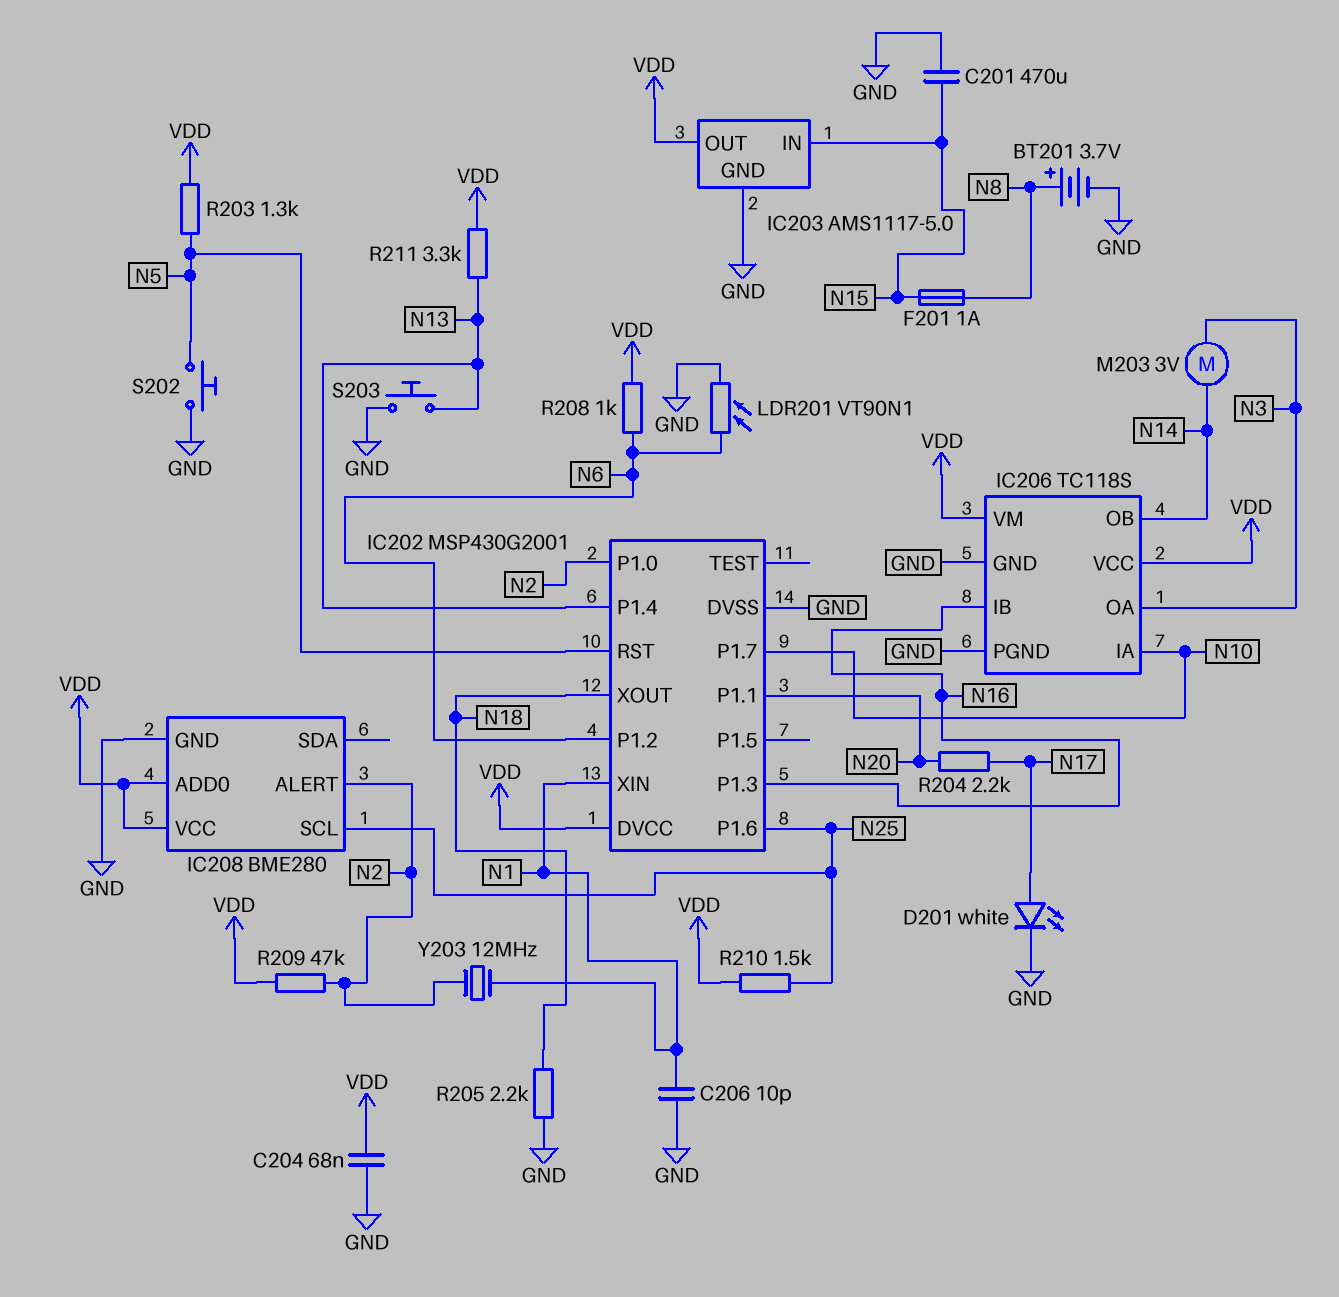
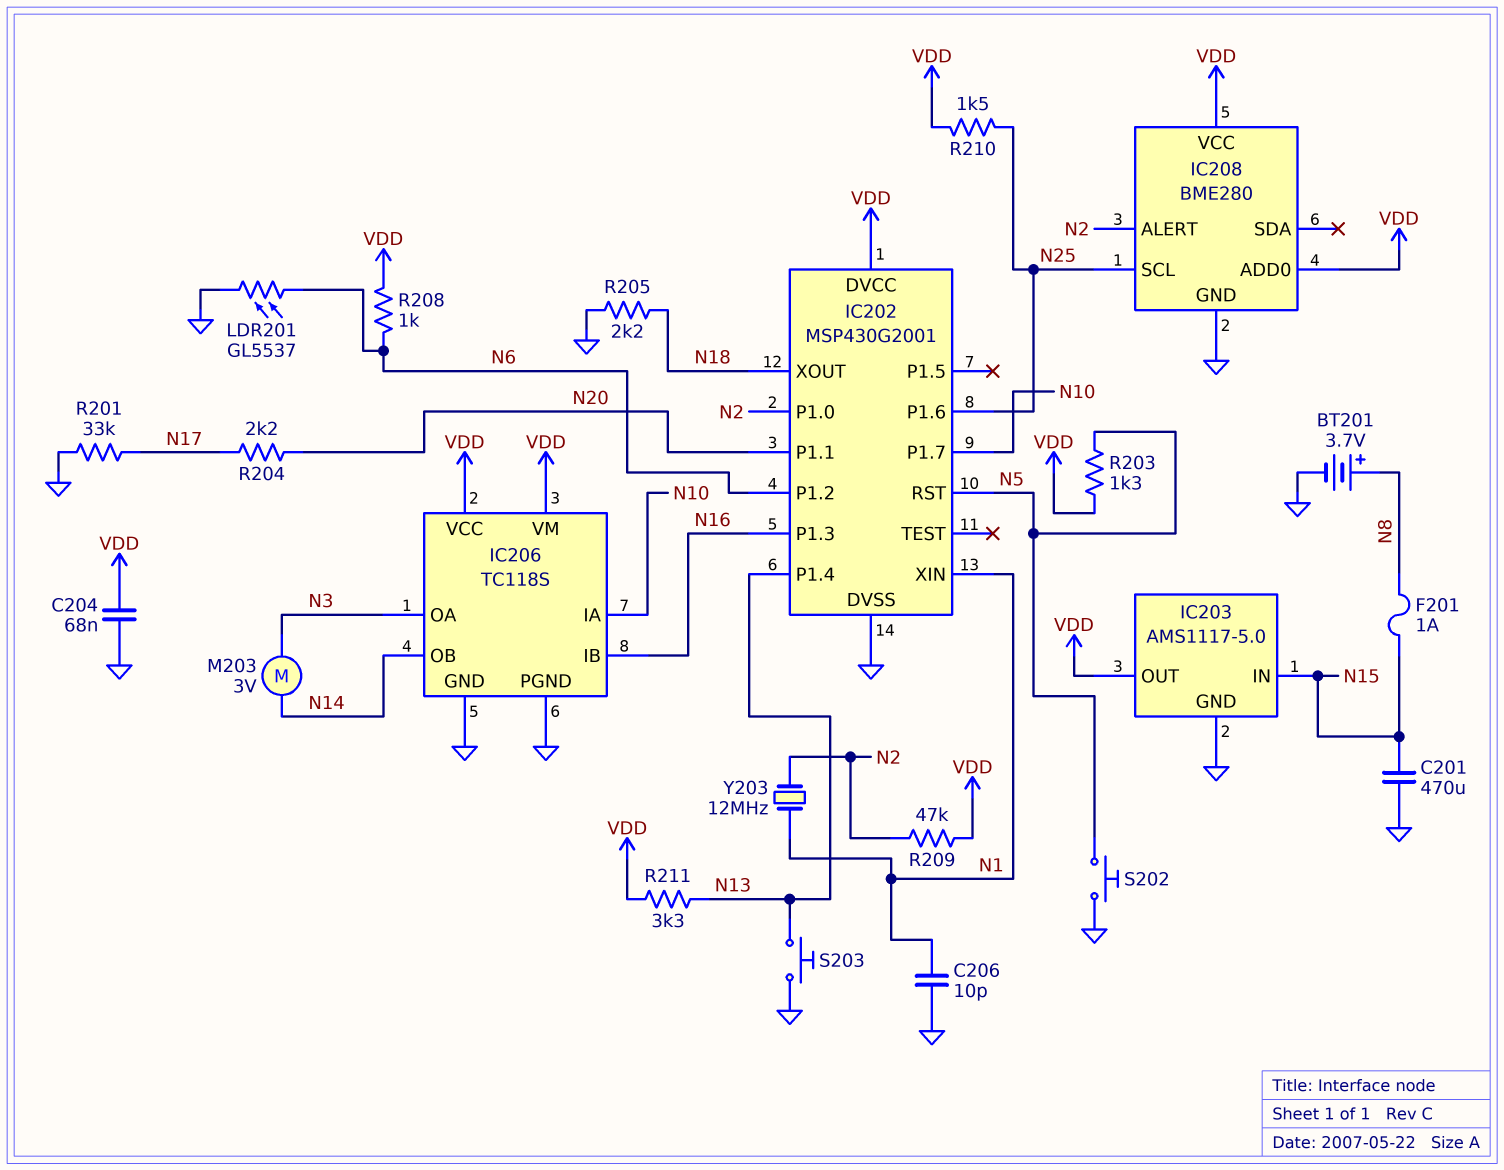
D201: LED white (A N17, K GND) -> none
LDR201: VT90N1 (GND, N6) -> GL5537 (GND, N6)
R201: none -> 33k (GND, N17)

